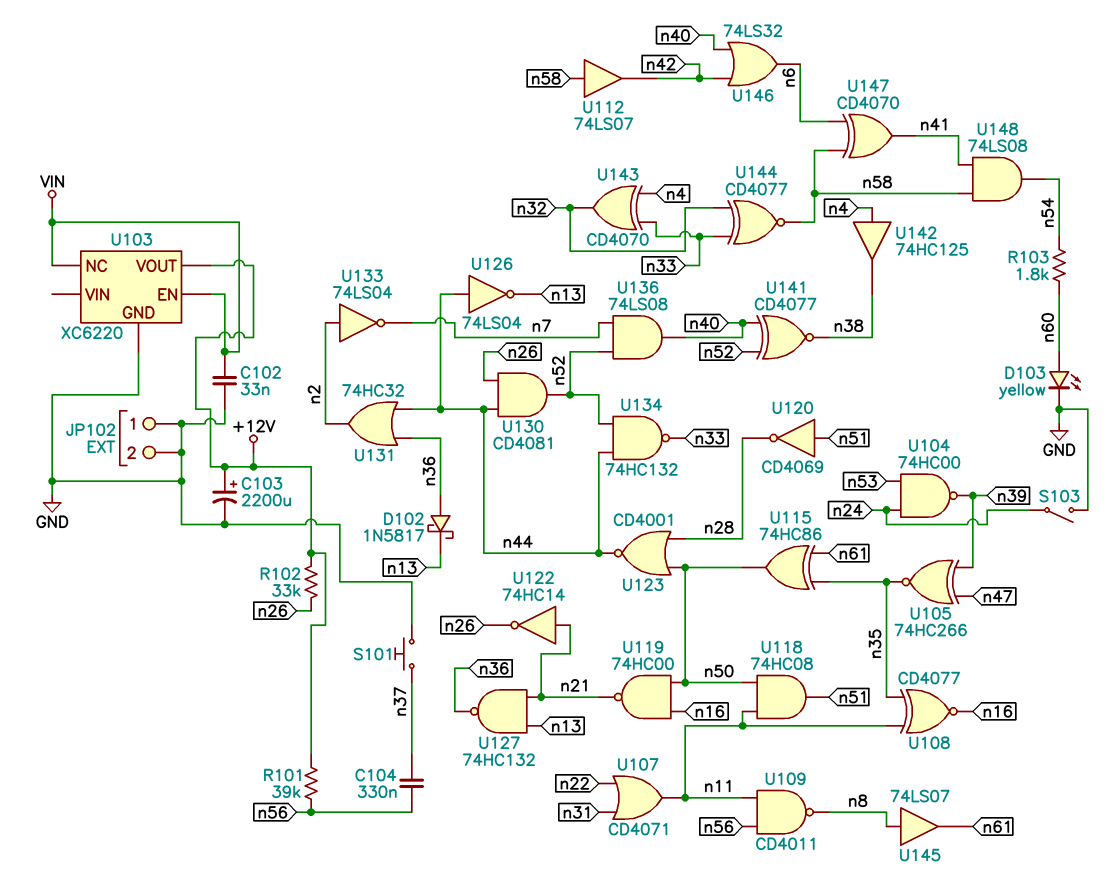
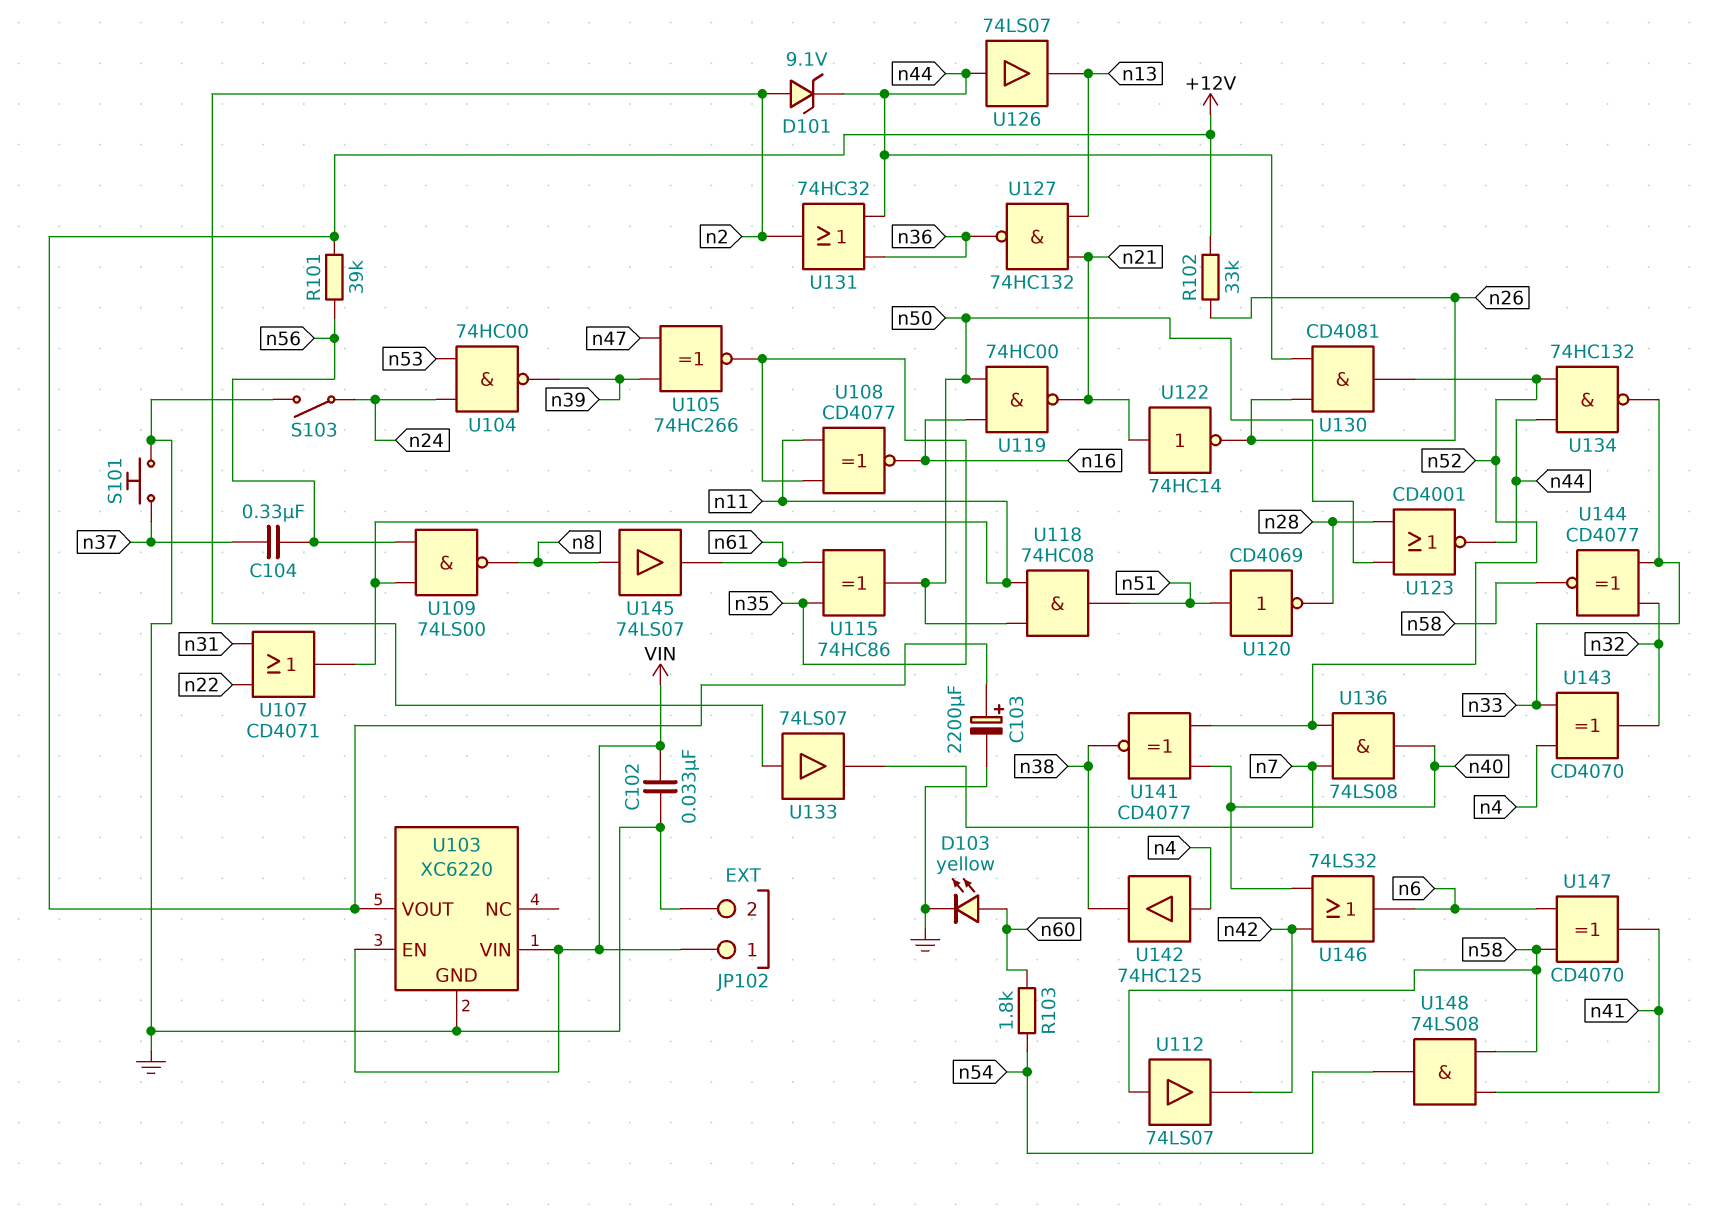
D101: none -> zener 9.1V (A n2, K n44)
D102: schottky 1N5817 (A n36, K n13) -> none
JP102 pin 1: GND -> VIN
U103 pin NC: VIN -> none
U103 pin VIN: none -> VIN
U109: NAND CD4011 (in n11, in n56, out n8) -> NAND 74LS00 (in n11, in n56, out n8)
U126: NOT 74LS04 (in n44, out n13) -> buffer 74LS07 (in n44, out n13)
U133: NOT 74LS04 (in n2, out n7) -> buffer 74LS07 (in n2, out n7)

